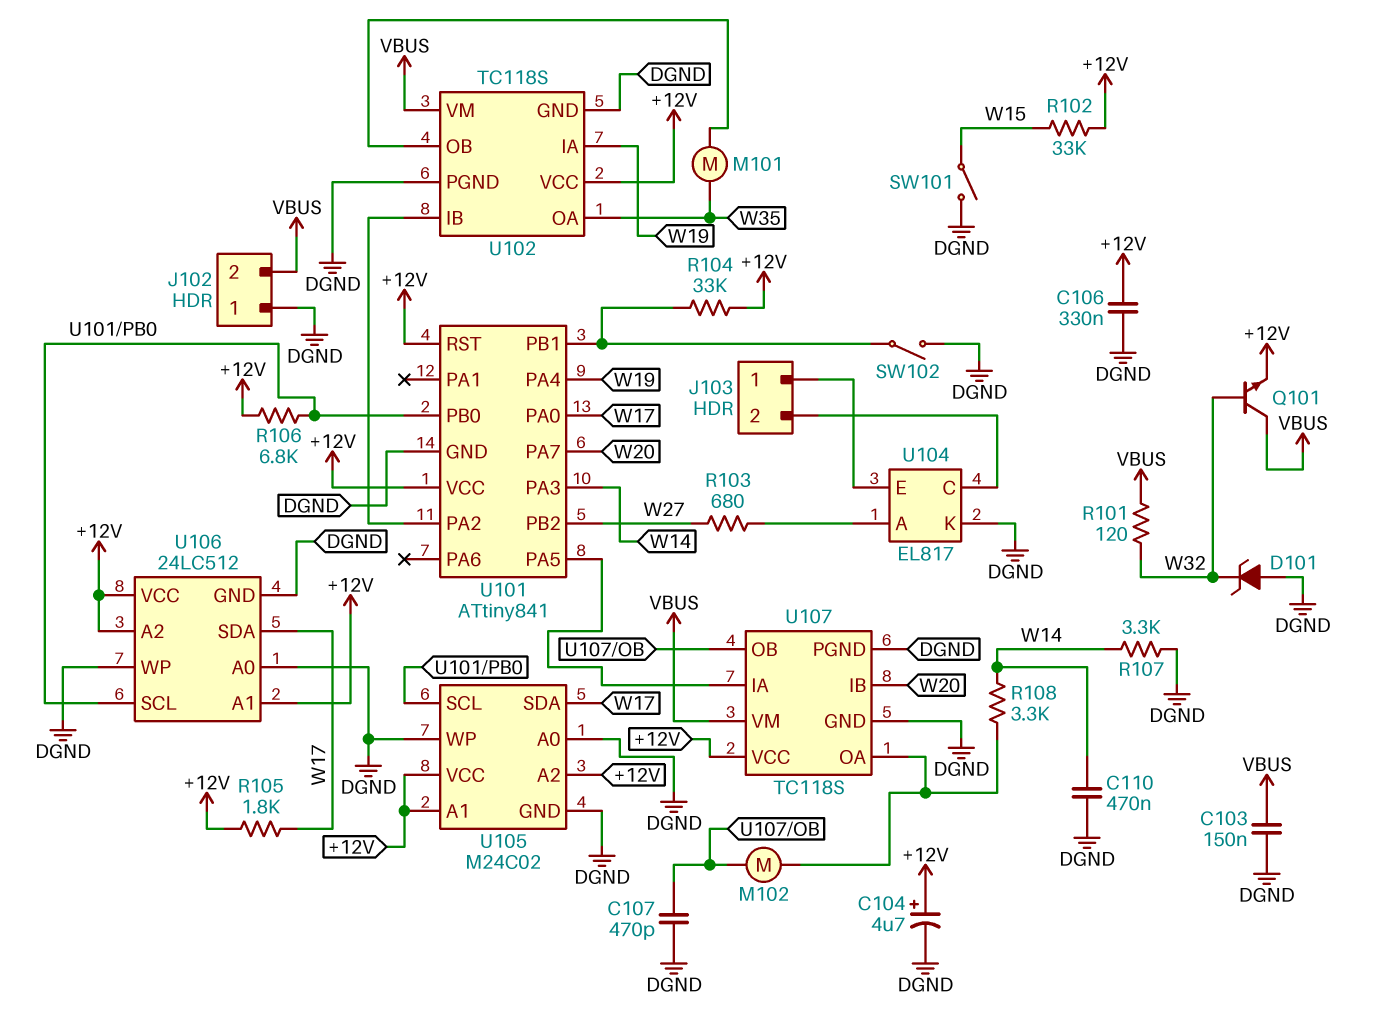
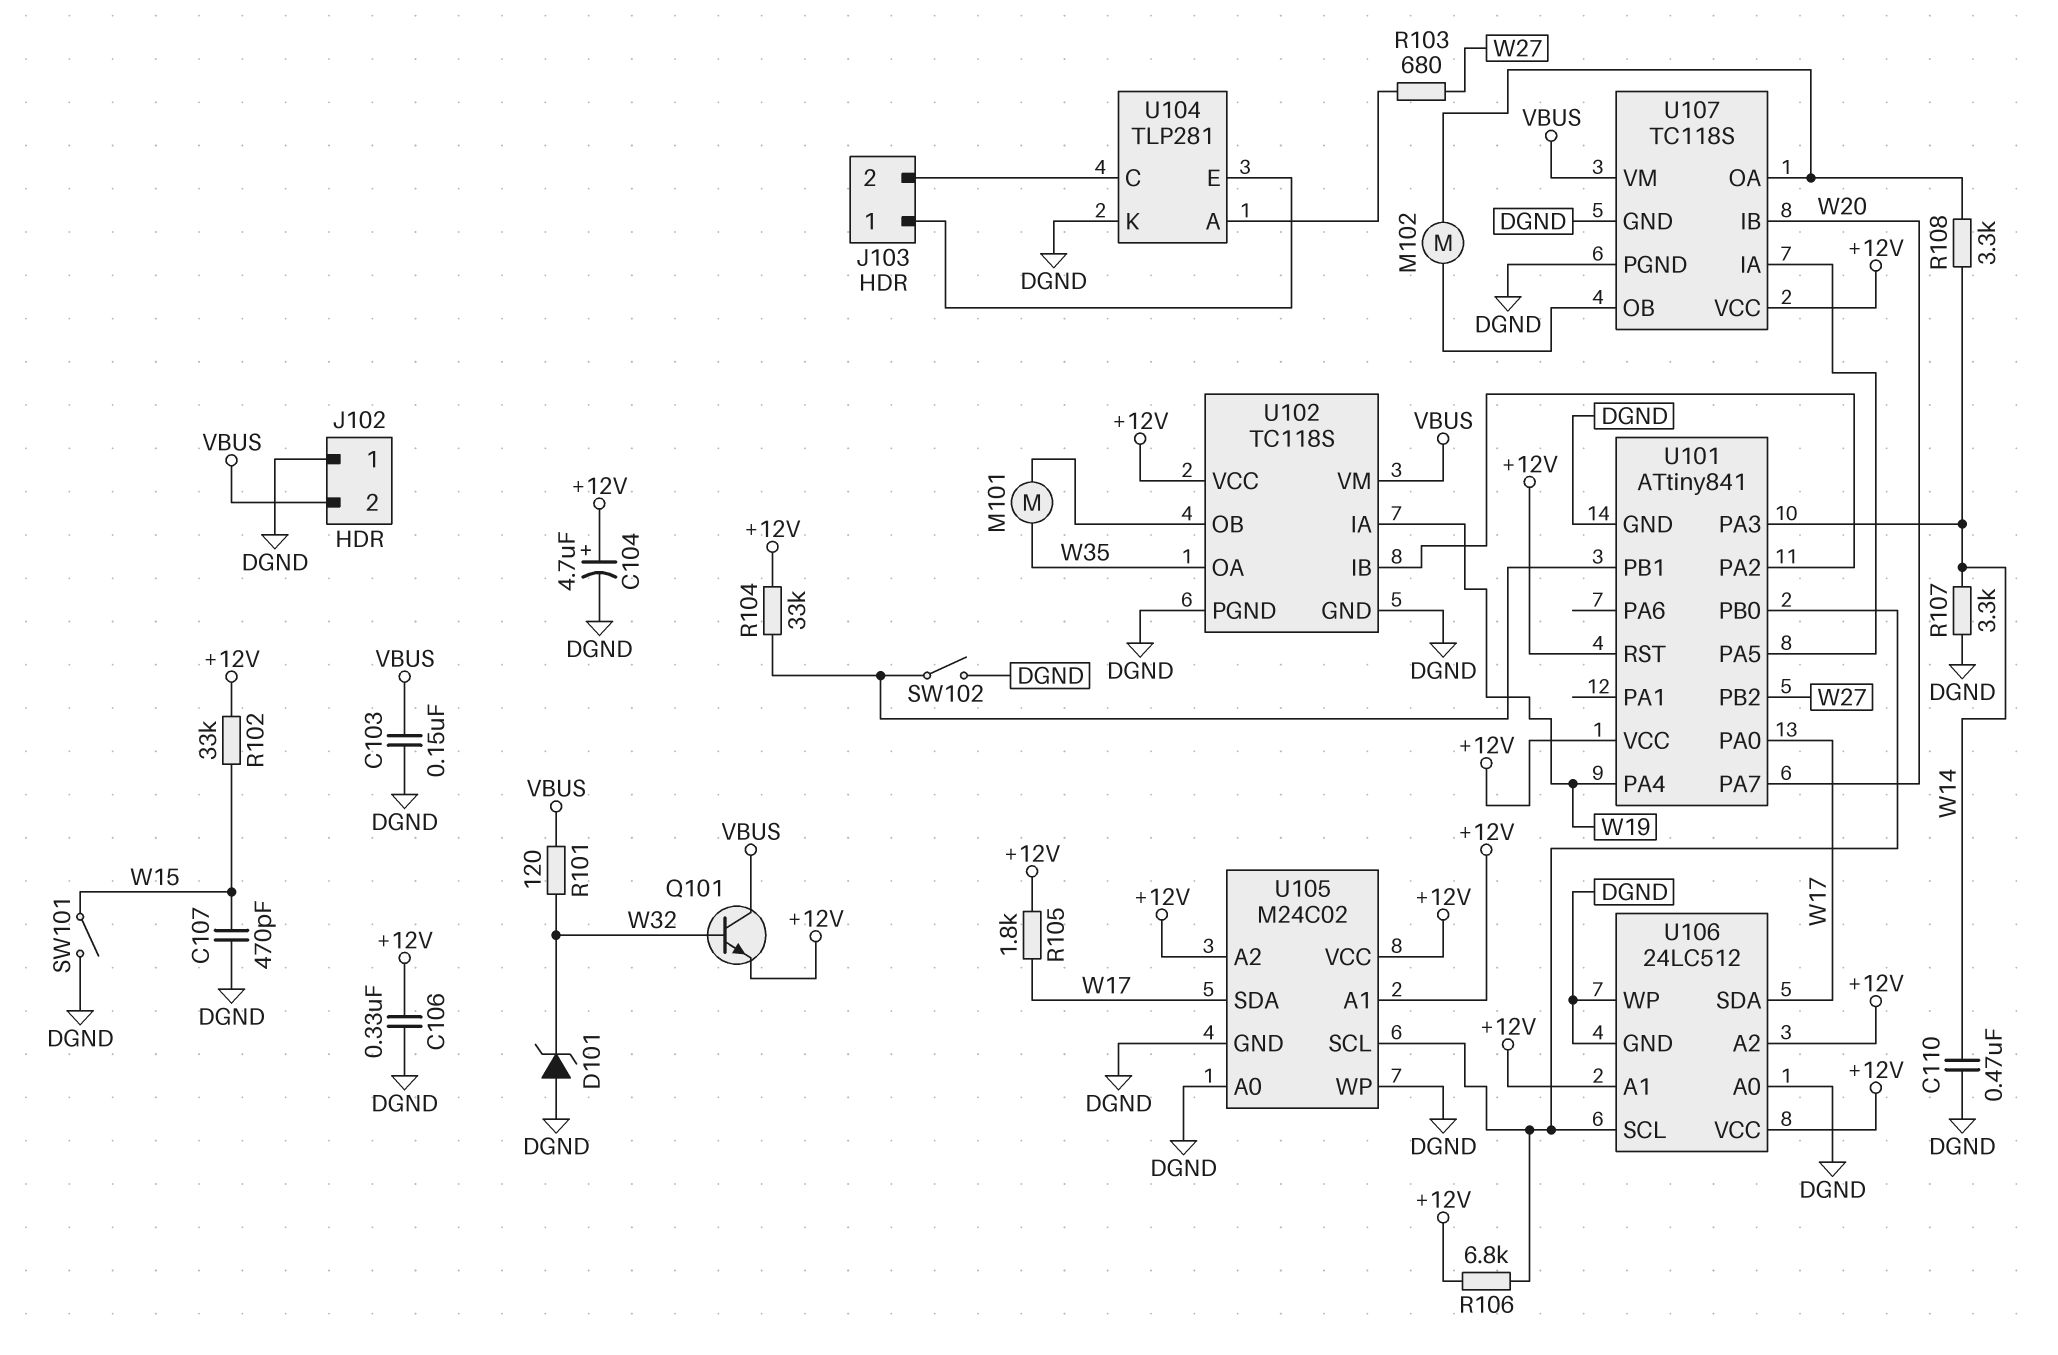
C107: 470pF (DGND, U107/OB) -> 470pF (DGND, W15)
U104: EL817 -> TLP281

